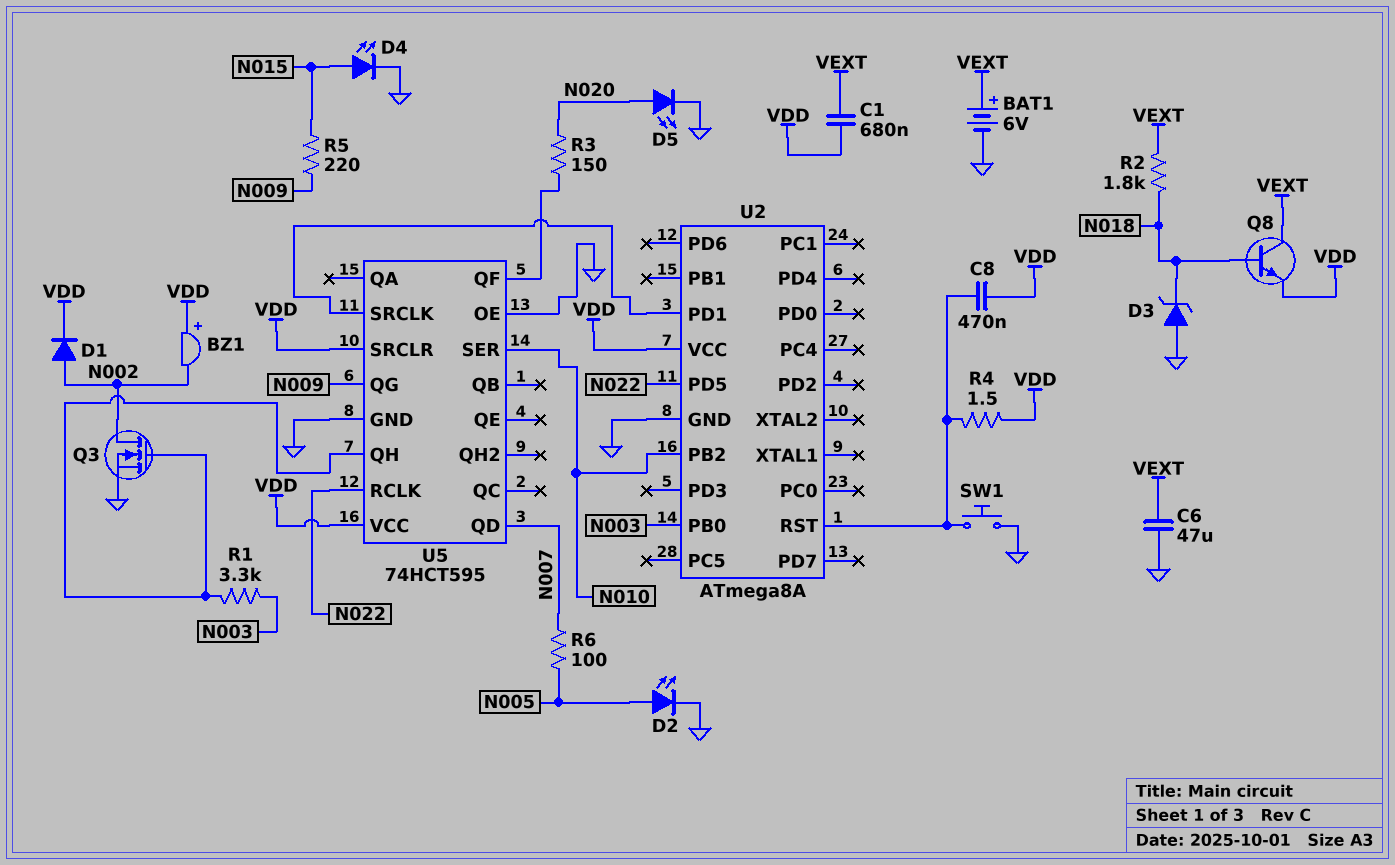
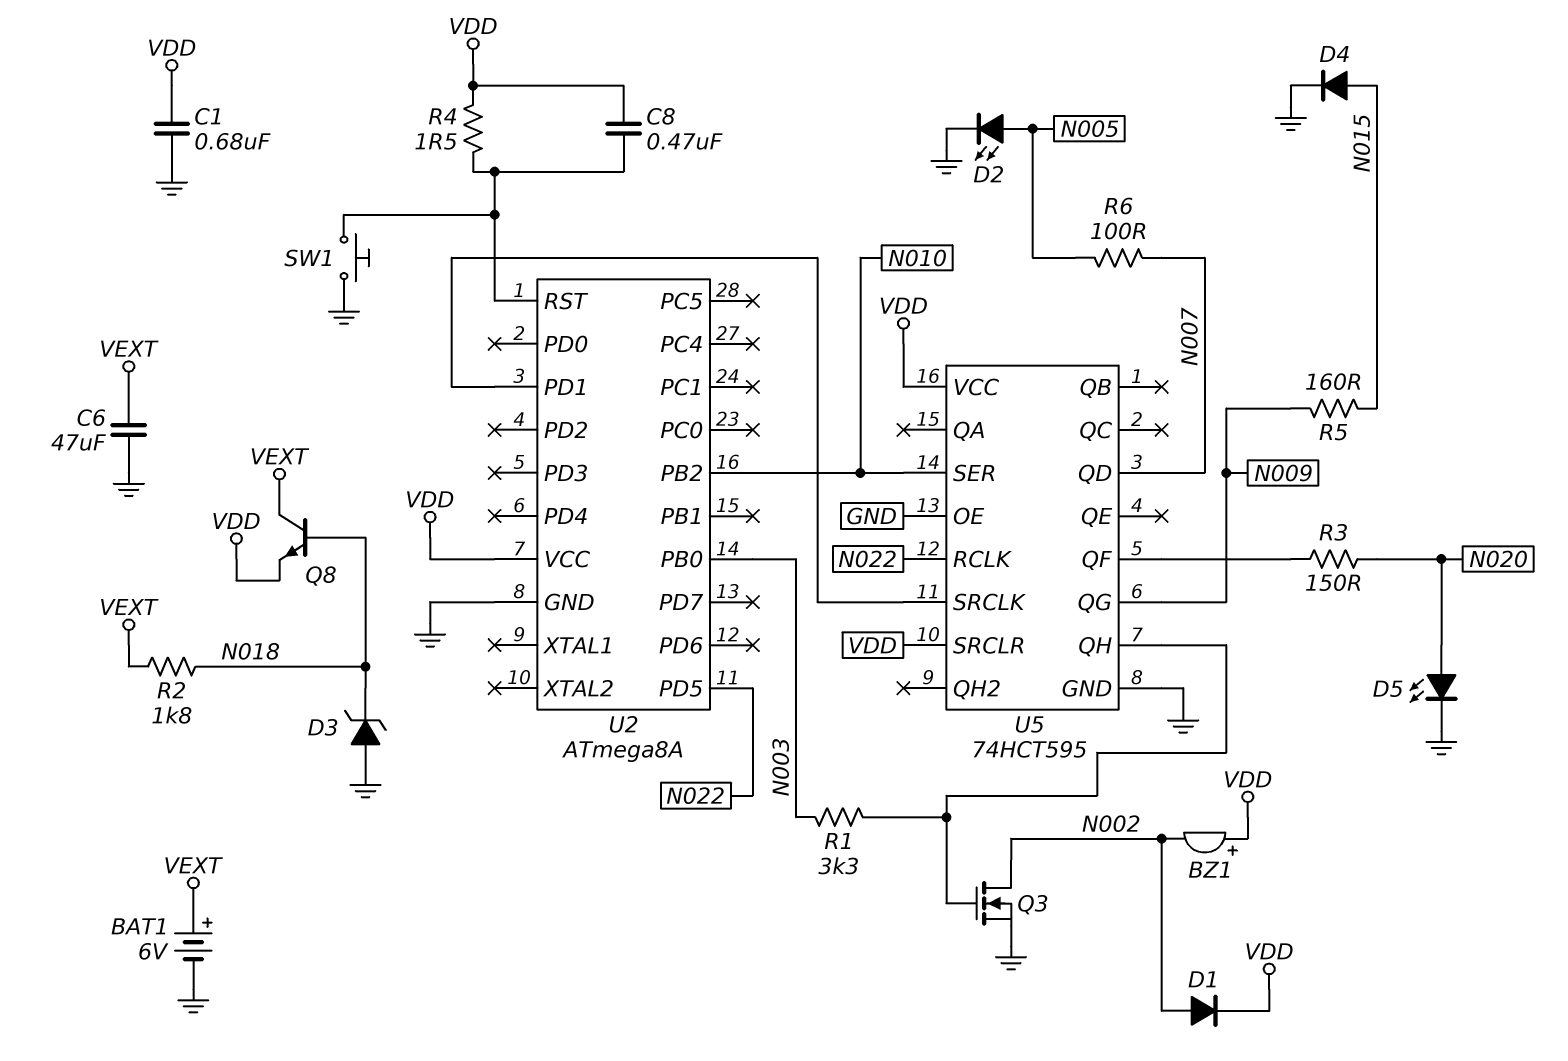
C1: 680nF (VDD, VEXT) -> 680nF (GND, VDD)
D4: LED (A N015, K GND) -> diode (A N015, K GND)
R5: 220 (N009, N015) -> 160 (N009, N015)

